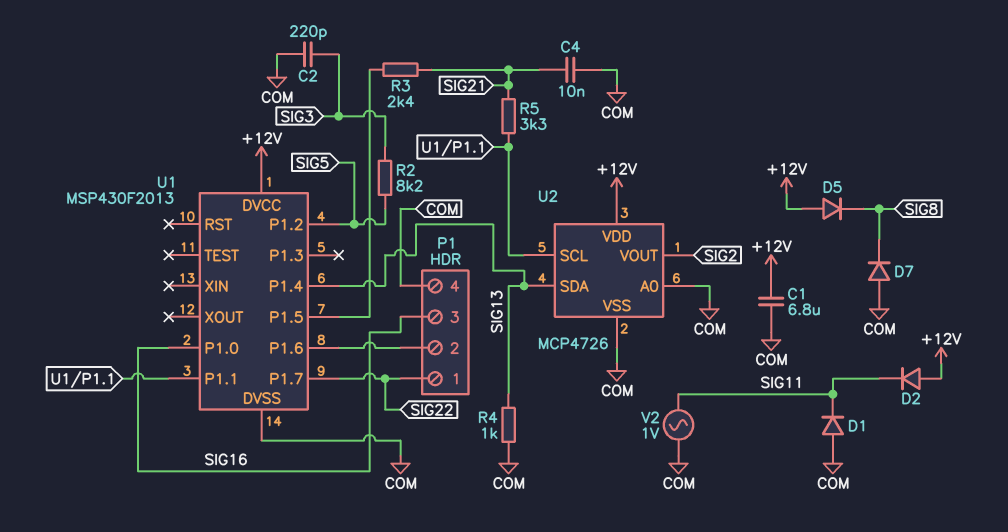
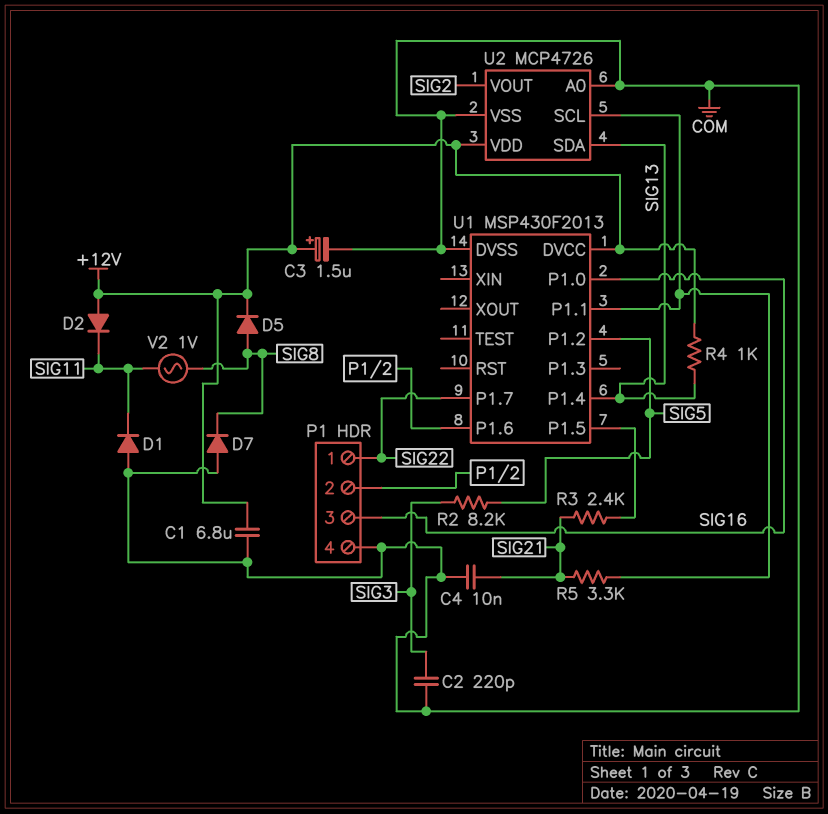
C3: none -> 1.5uF (plus +12V, minus COM)
D5: diode (A +12V, K SIG8) -> diode (A SIG8, K +12V)
R4: 1k (COM, SIG13) -> 1k (+12V, SIG13)
V2: AC 1V (COM, SIG11) -> AC 1V (SIG8, SIG11)

